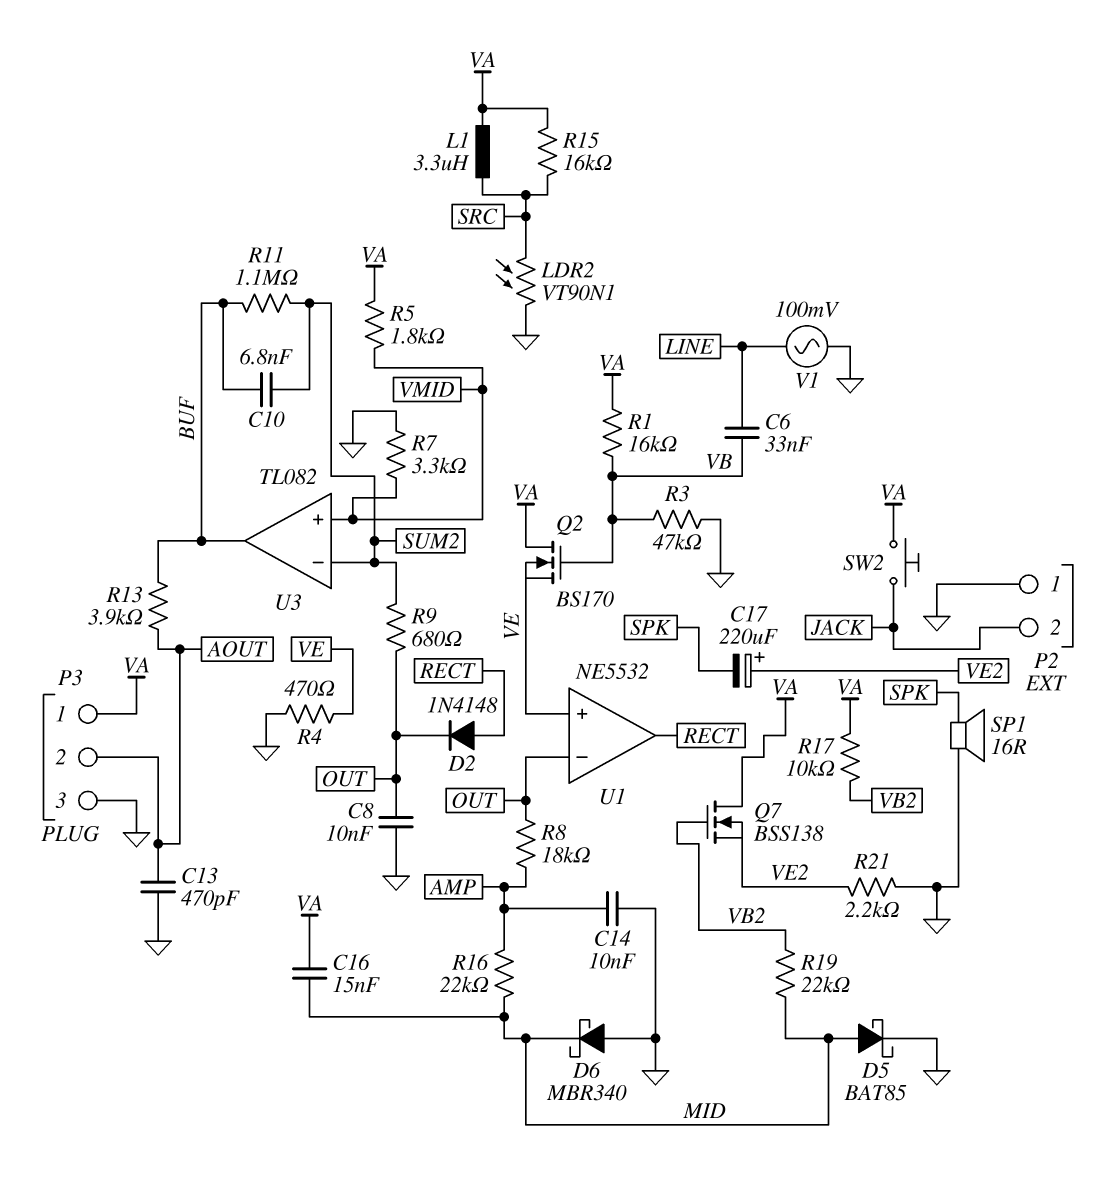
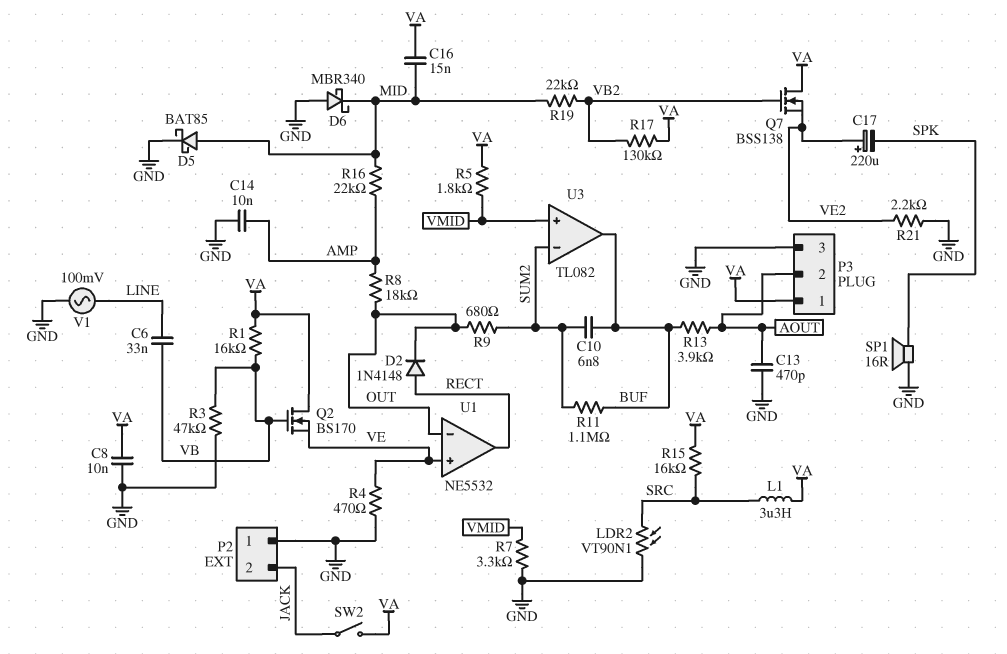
C8: 10nF (GND, OUT) -> 10nF (GND, VA)
R17: 10k (VA, VB2) -> 130k (VA, VB2)
SW2: button (JACK, VA) -> switch (JACK, VA)

